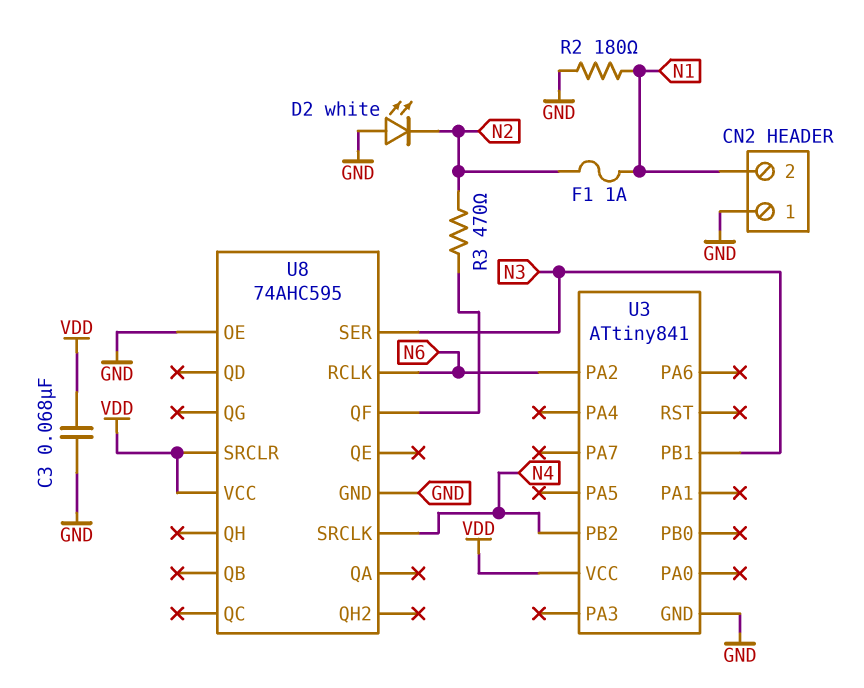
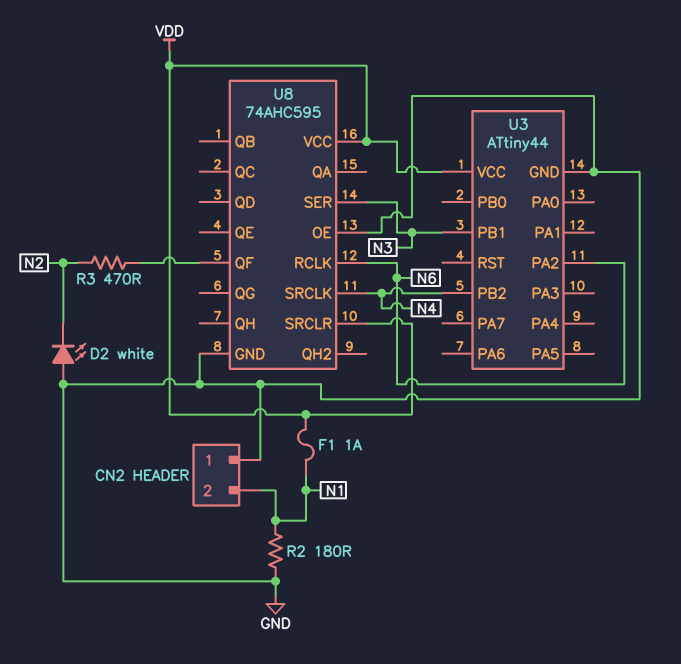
C3: 68nF (GND, VDD) -> none
F1: 1A (N1, N2) -> 1A (N1, VDD)
U3: ATtiny841 -> ATtiny44

